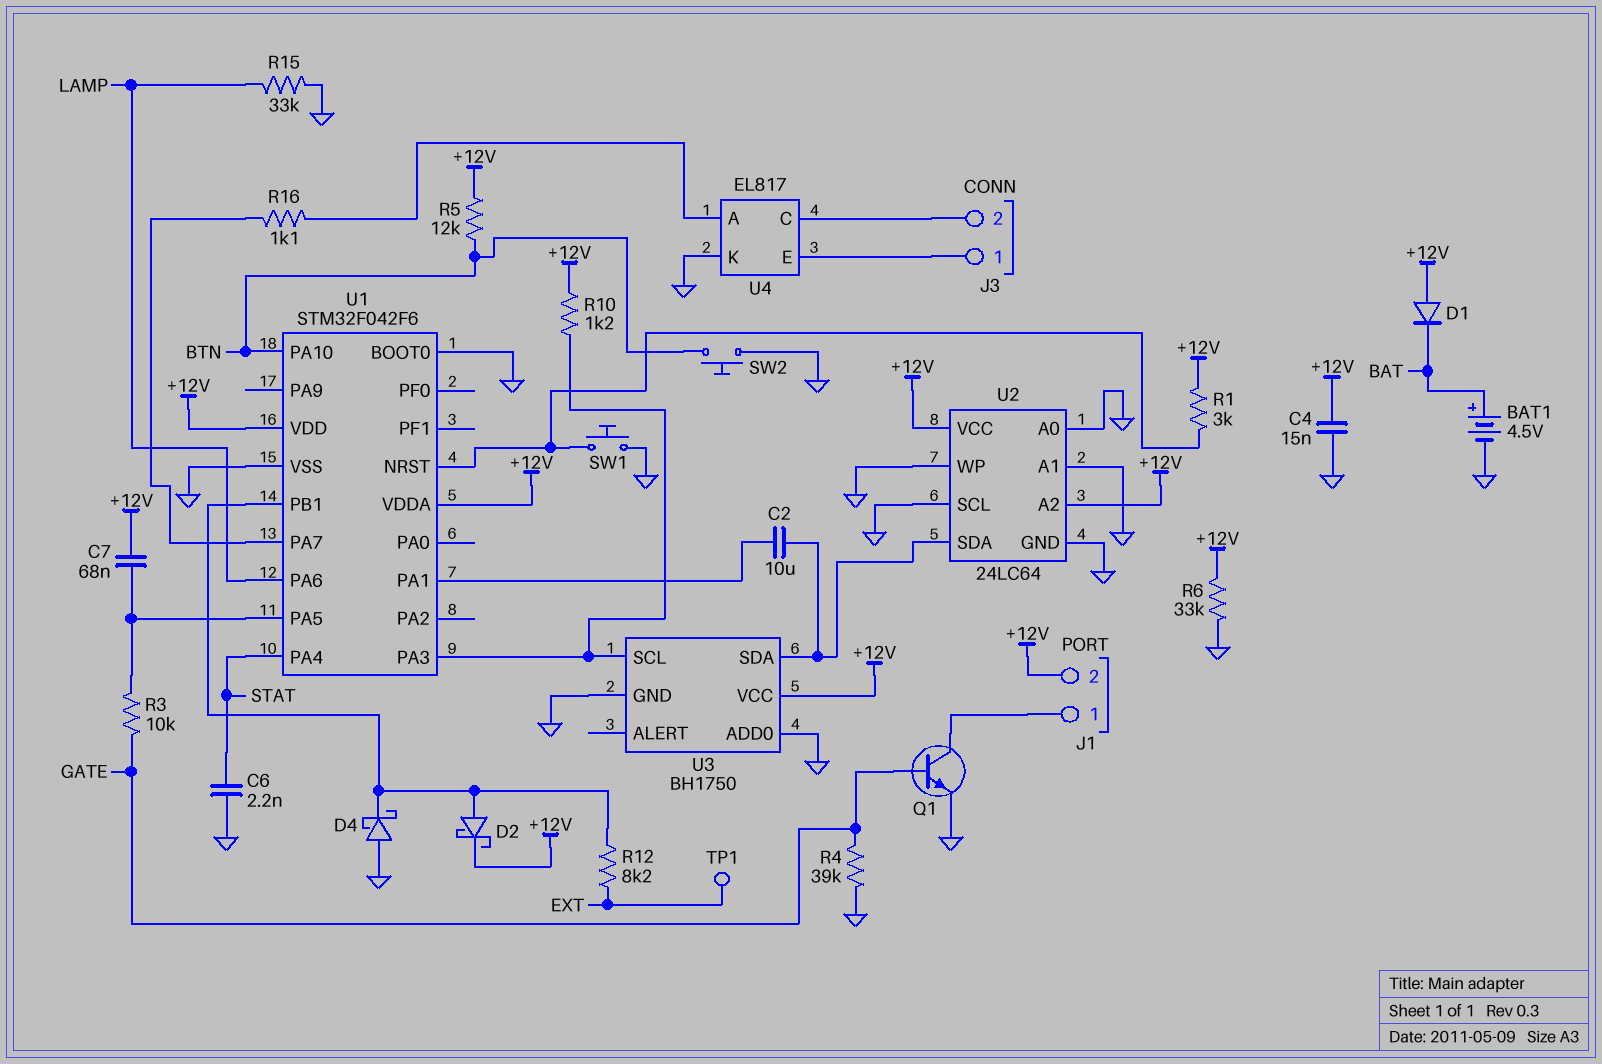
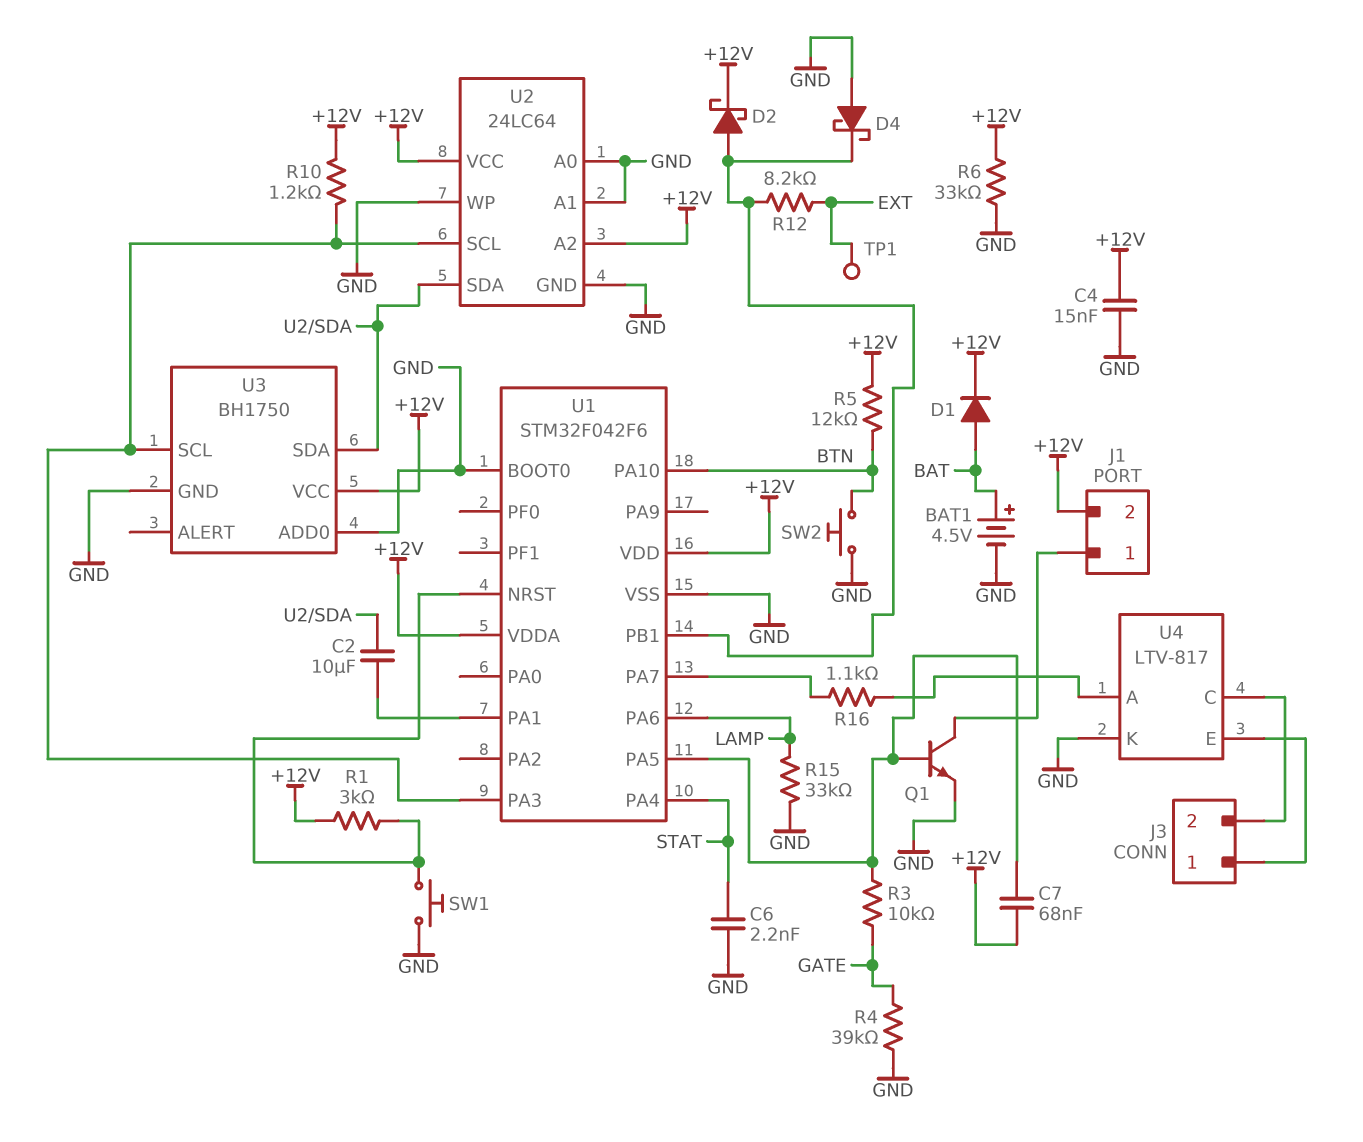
D1: diode (A +12V, K BAT) -> diode (A BAT, K +12V)
Q1: NPN (B GATE, C J1/1, E GND) -> NPN (B U1/PA5, C J1/1, E GND)
U2 pin SCL: GND -> U1/PA3
U4: EL817 -> LTV-817

